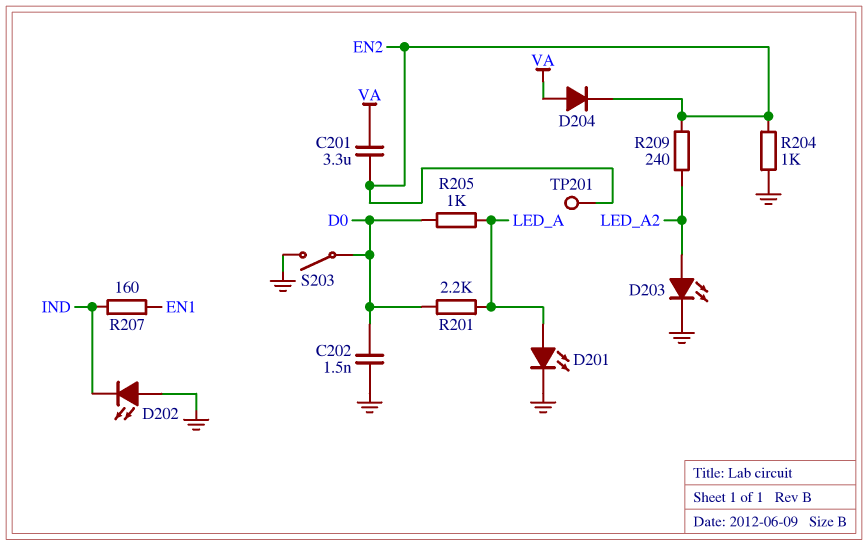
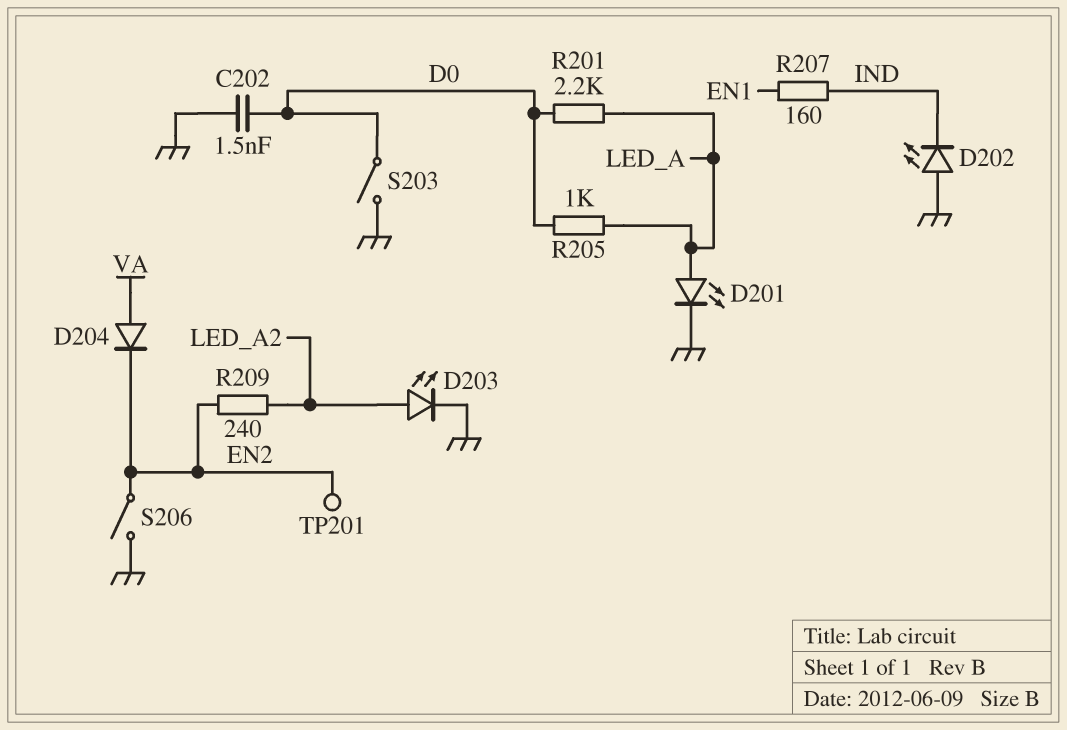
C201: 3.3uF (EN2, VA) -> none
R204: 1k (EN2, GND) -> none
S206: none -> switch (EN2, GND)

